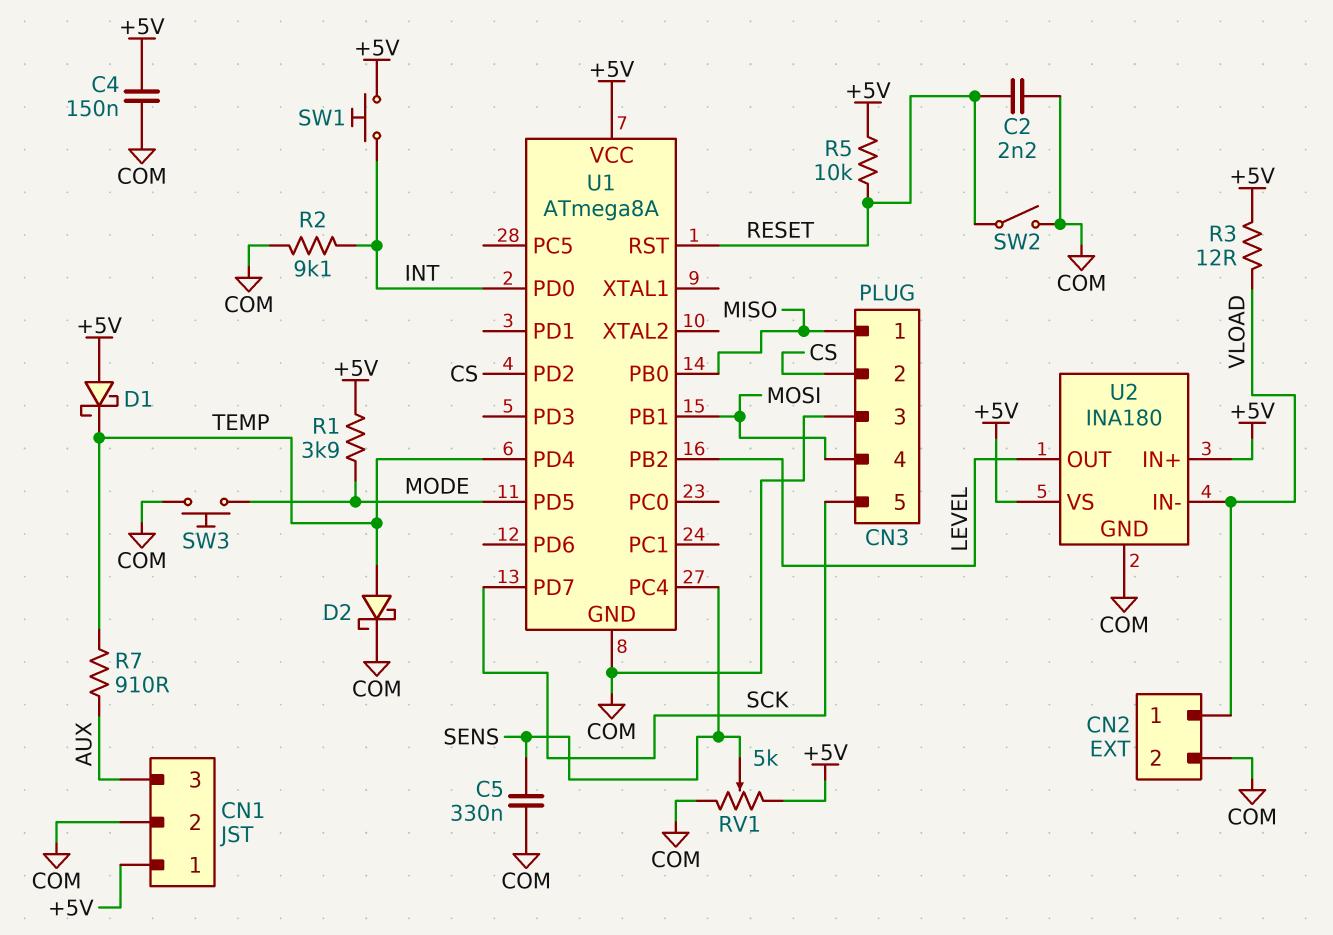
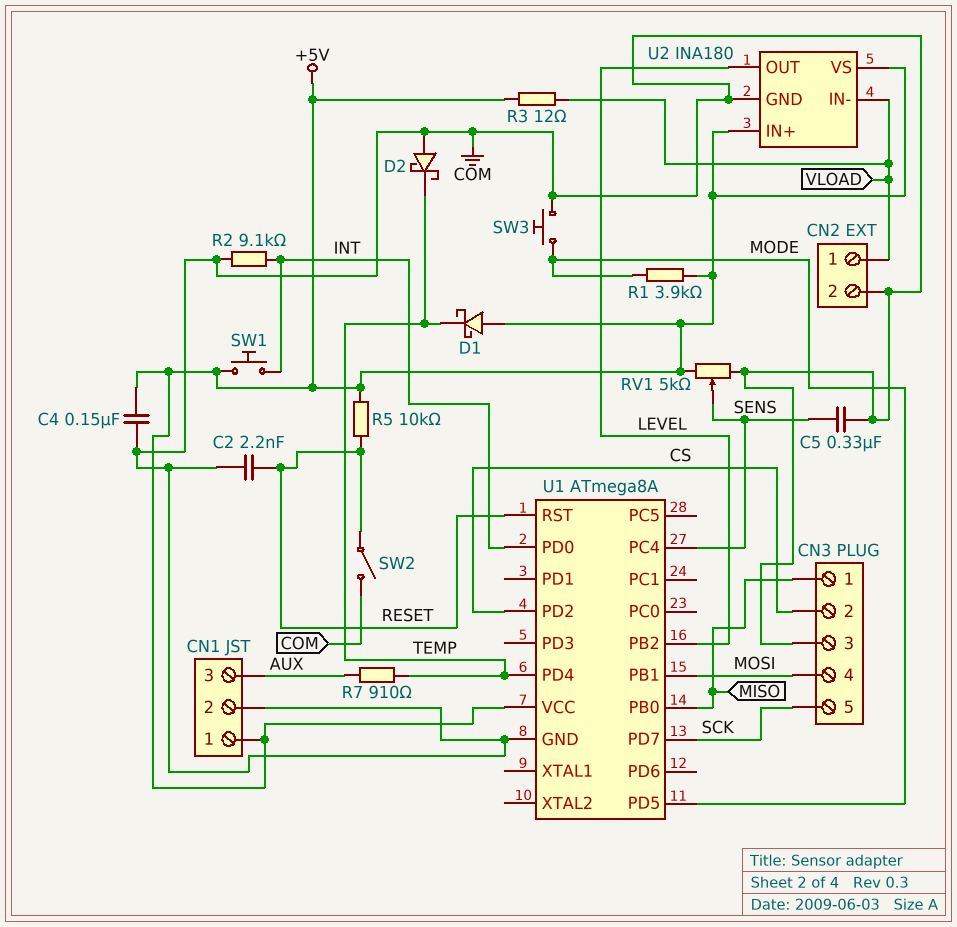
D2: schottky (A TEMP, K COM) -> schottky (A COM, K TEMP)

